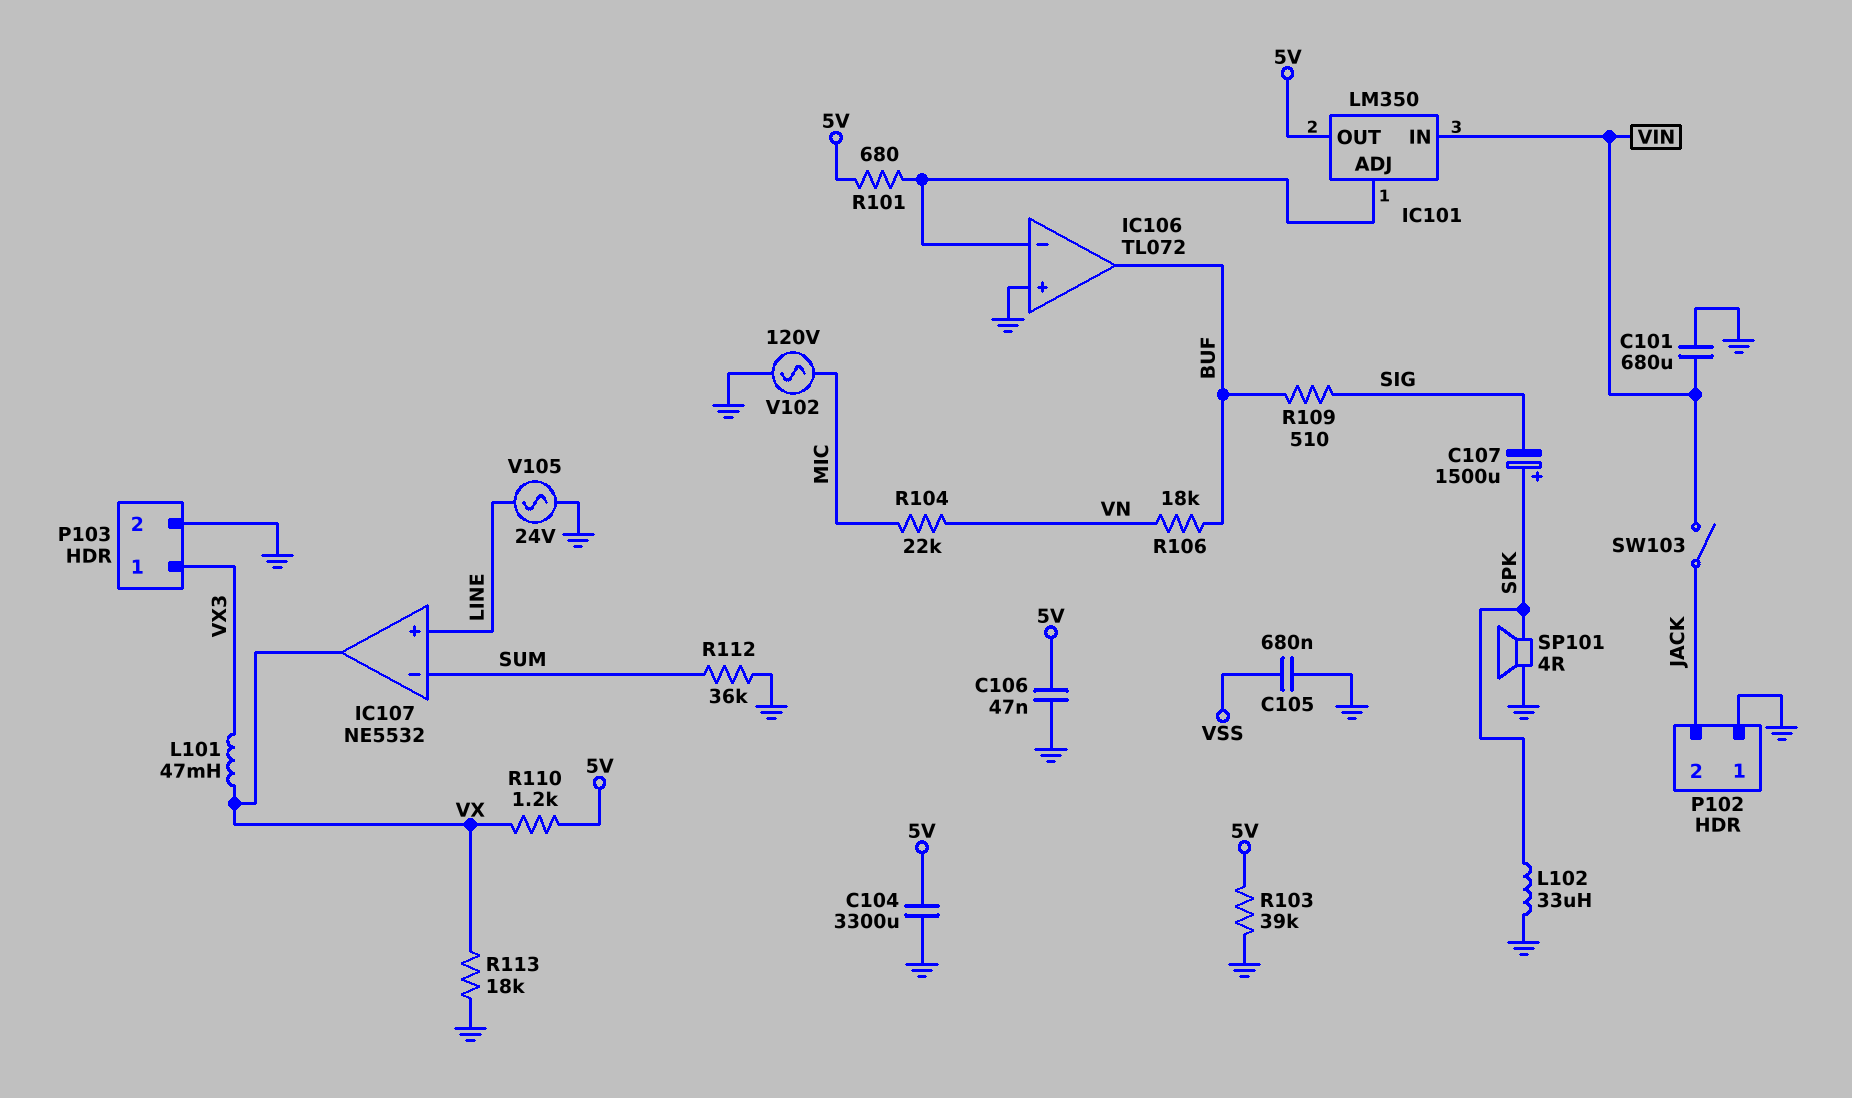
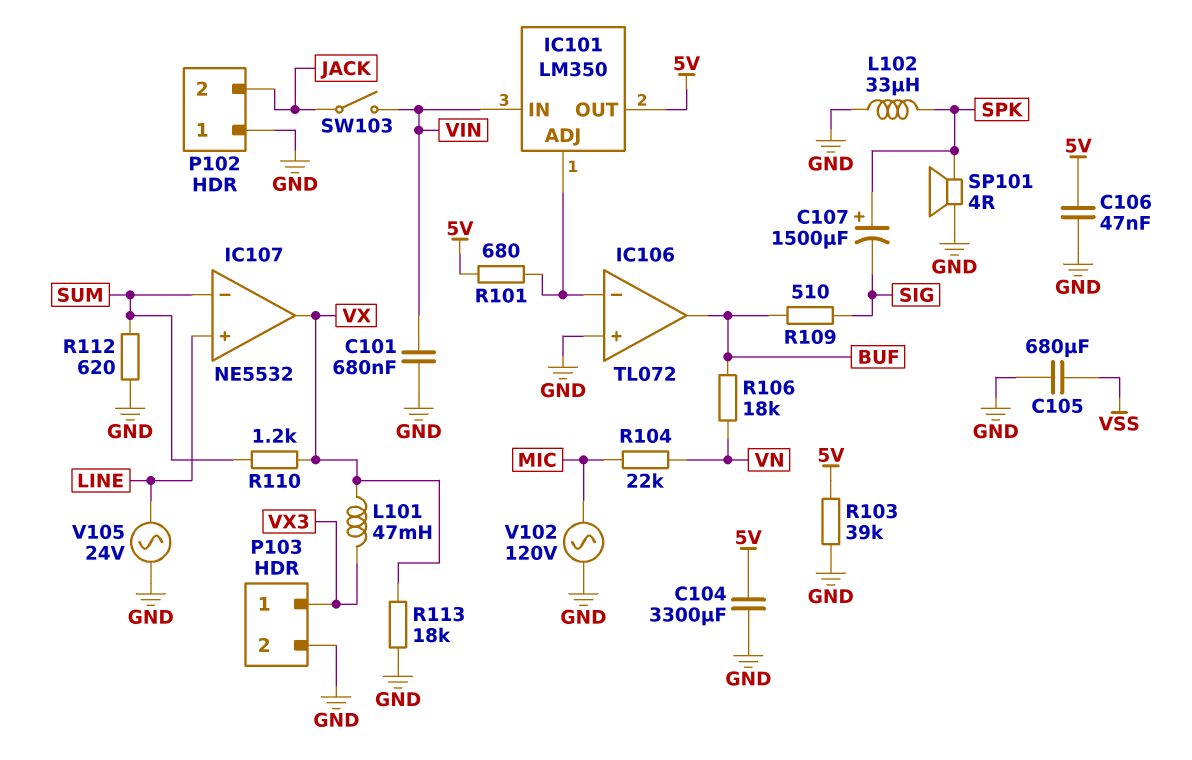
C101: 680uF (GND, VIN) -> 680nF (GND, VIN)
C105: 680nF (GND, VSS) -> 680uF (GND, VSS)
R110: 1.2k (5V, VX) -> 1.2k (SUM, VX)
R112: 36k (GND, SUM) -> 620 (GND, SUM)

